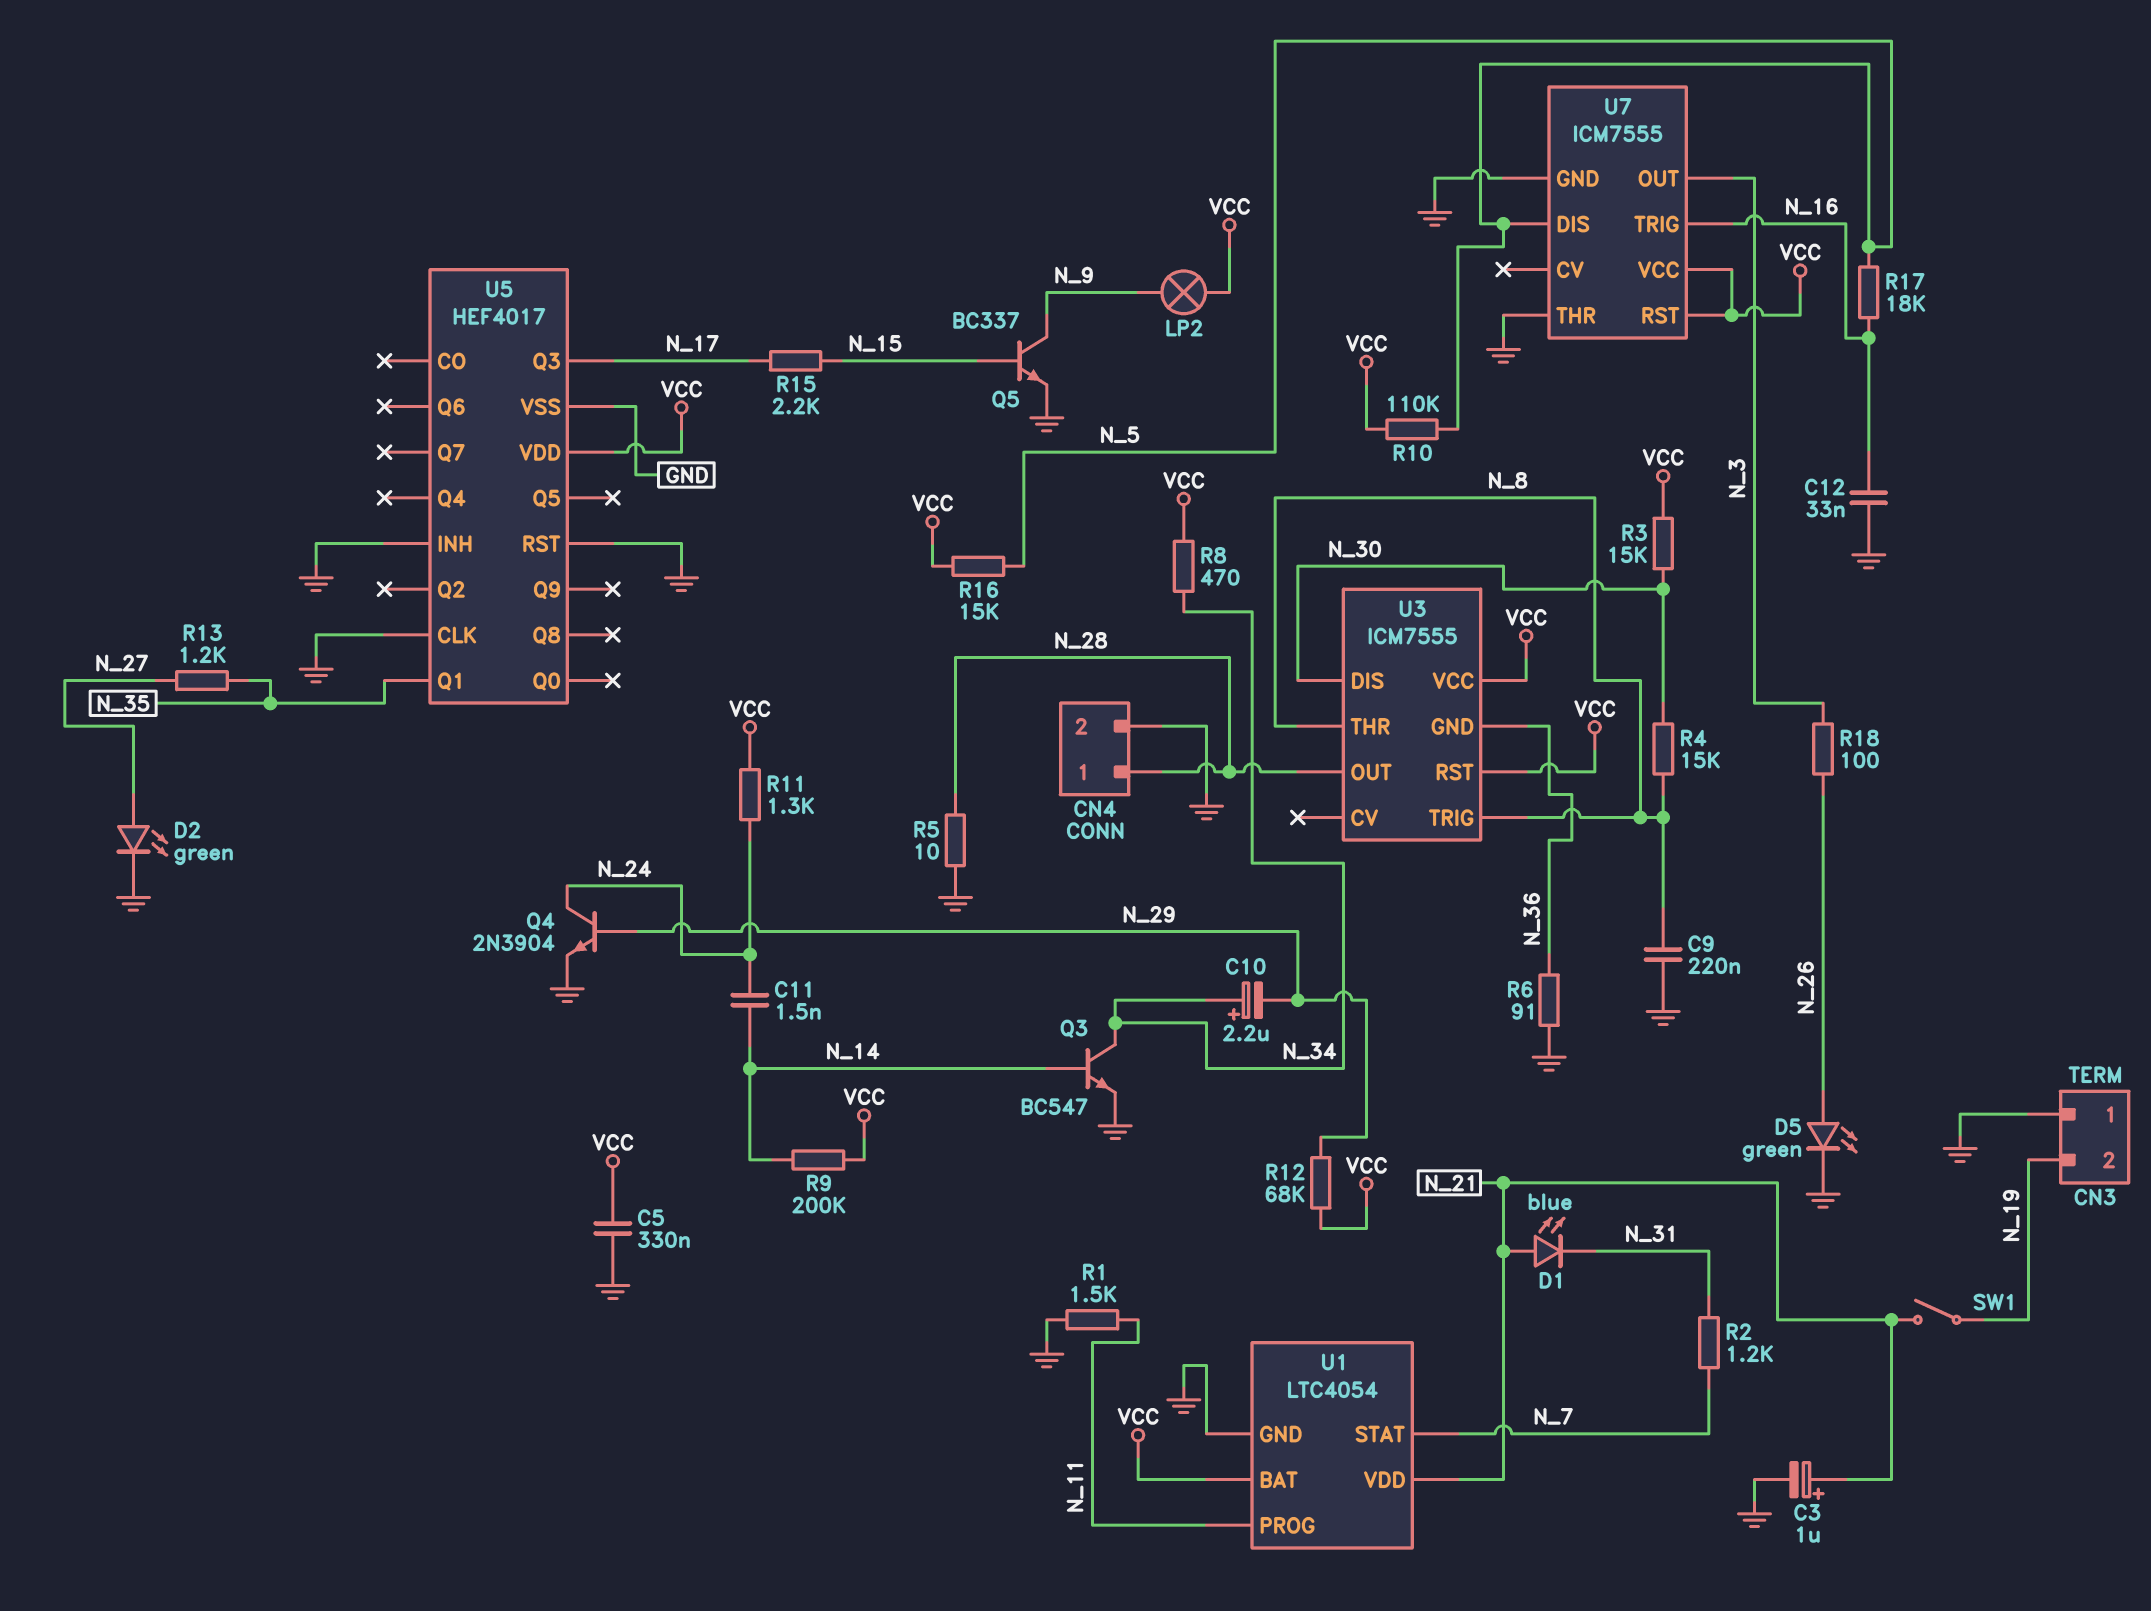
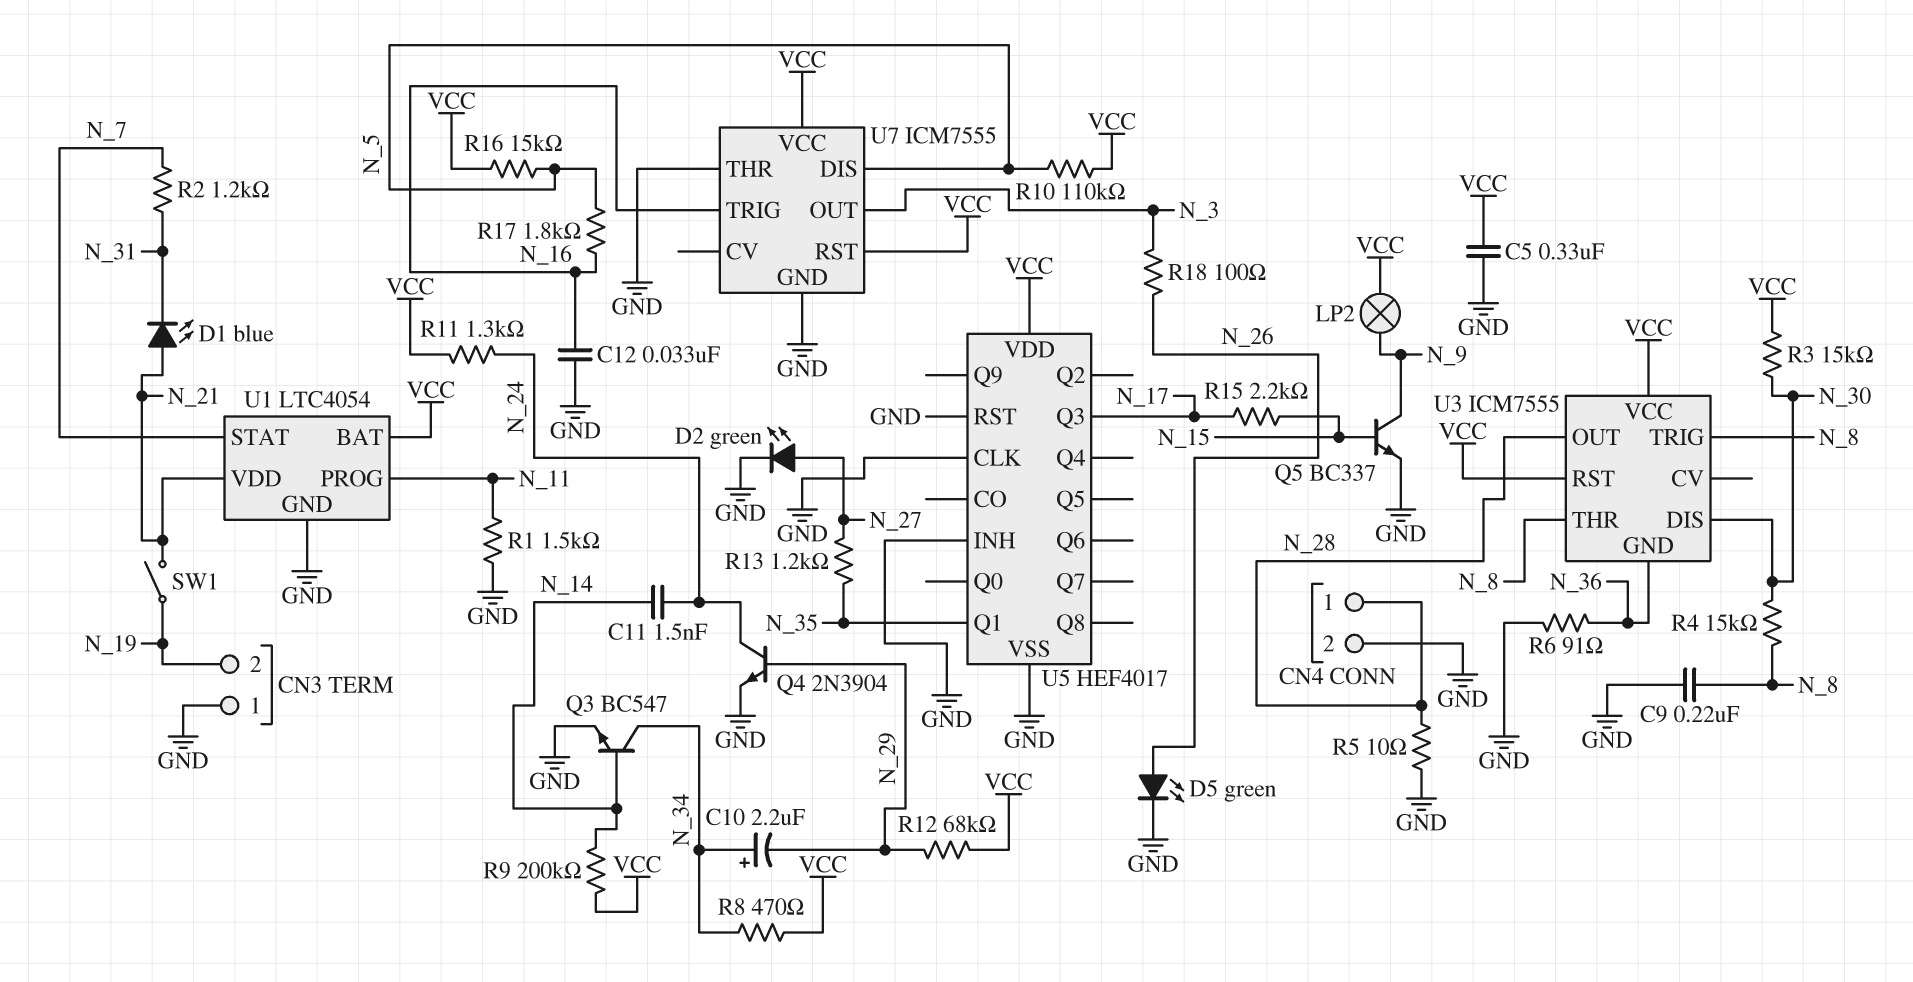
C3: 1uF (plus N_21, minus GND) -> none
R17: 18k (N_5, N_16) -> 1.8k (N_5, N_16)

